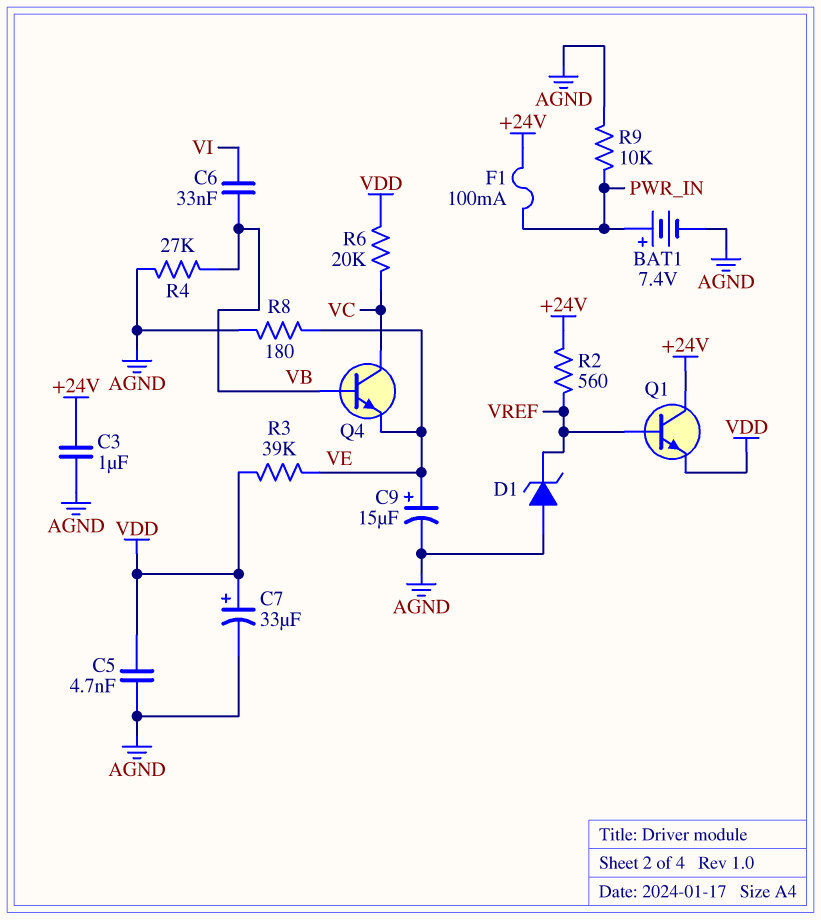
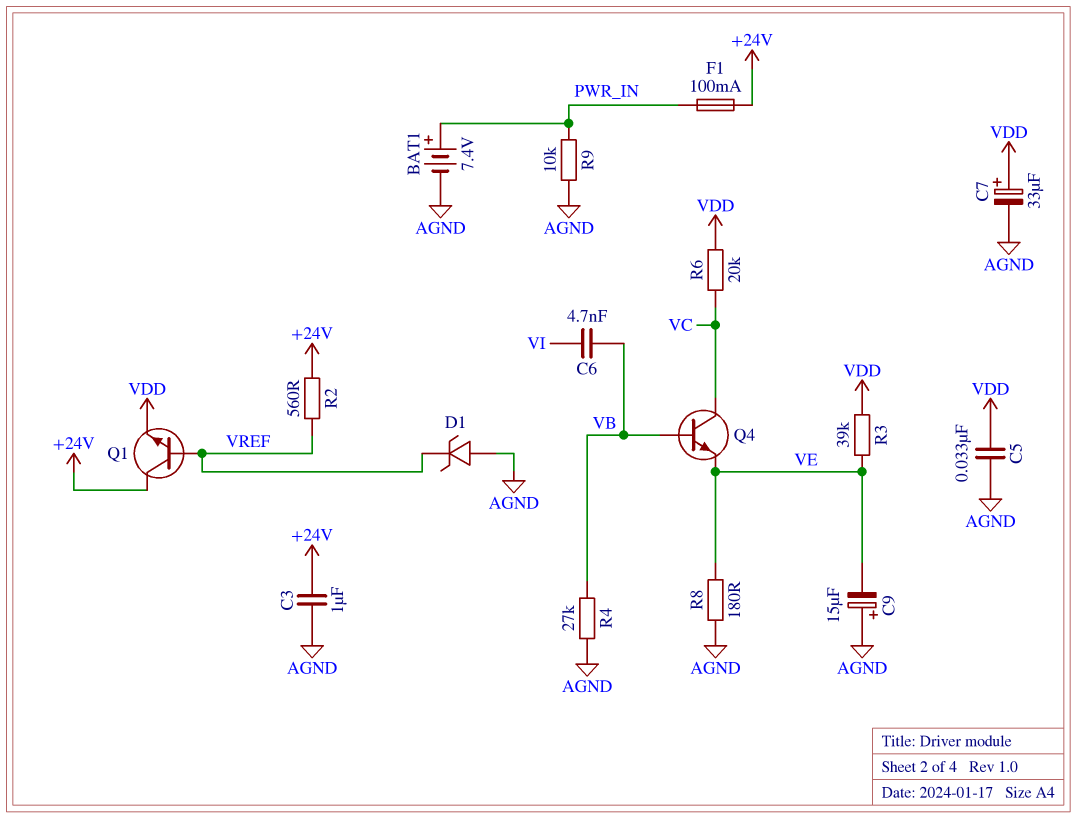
C5: 4.7nF (AGND, VDD) -> 33nF (AGND, VDD)
C6: 33nF (VB, VI) -> 4.7nF (VB, VI)
C9: 15uF (plus VE, minus AGND) -> 15uF (plus AGND, minus VE)

